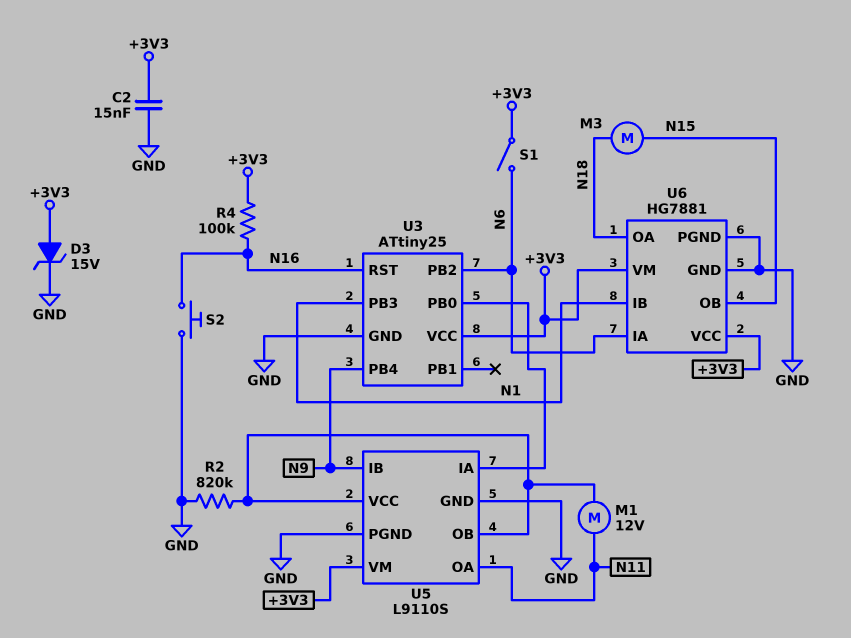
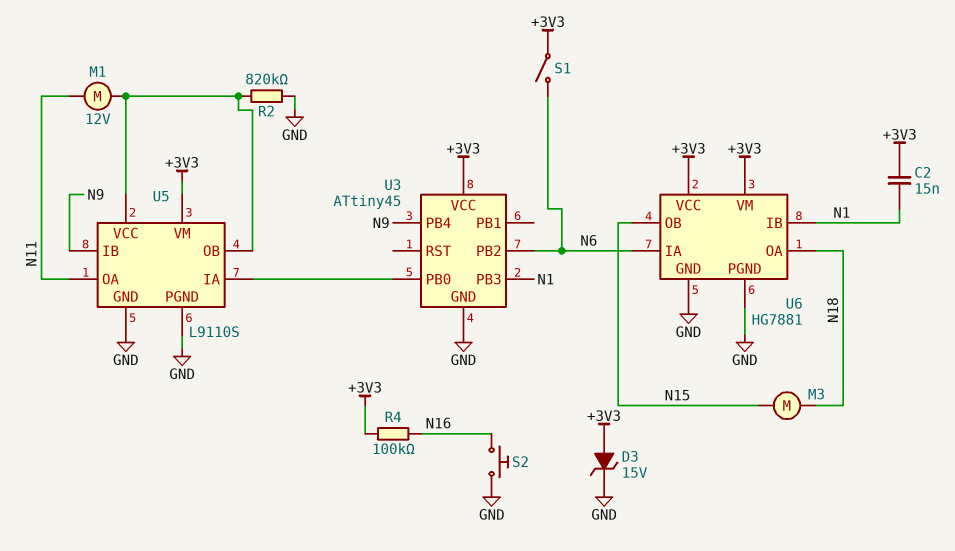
C2: 15nF (+3V3, GND) -> 15nF (+3V3, N1)
U3: ATtiny25 -> ATtiny45
U3 pin RST: N16 -> none

